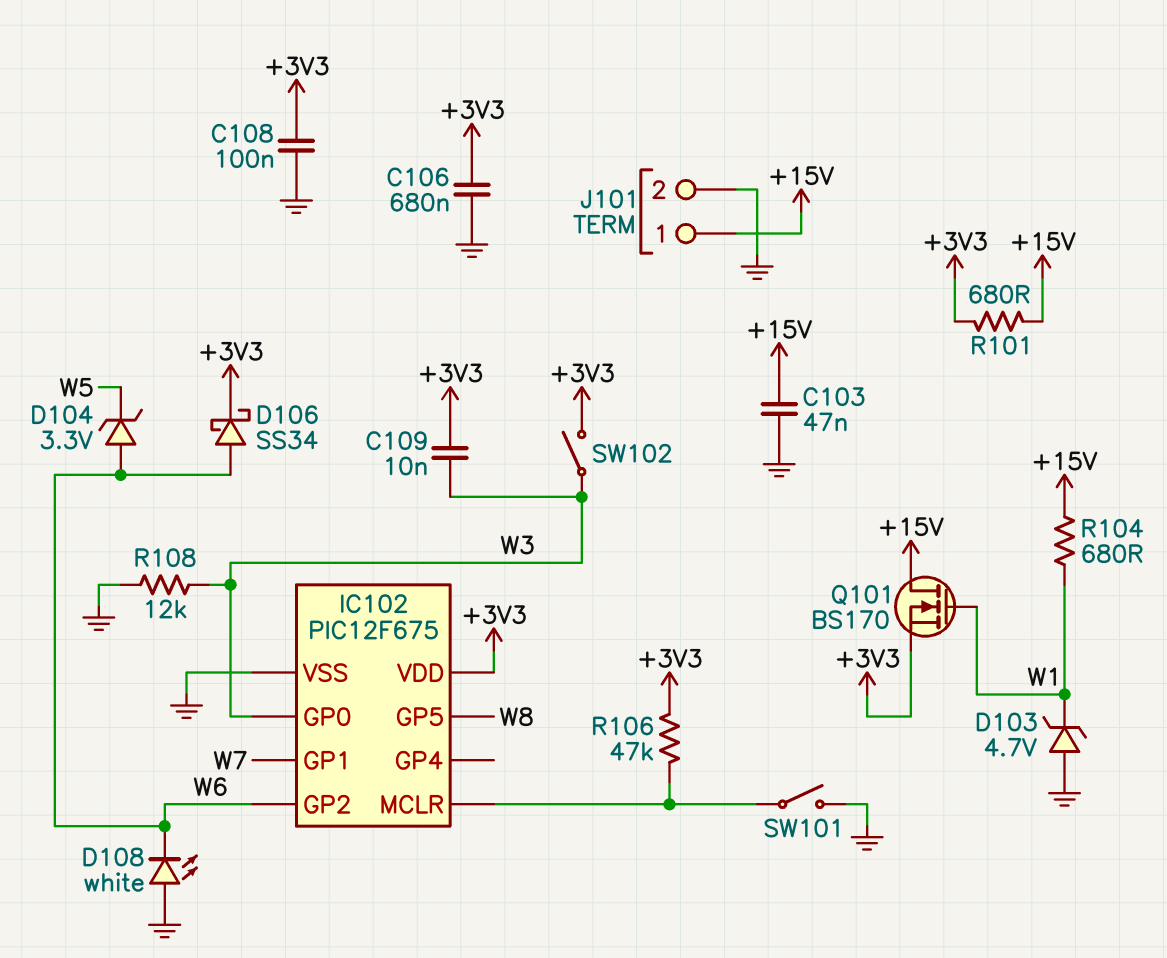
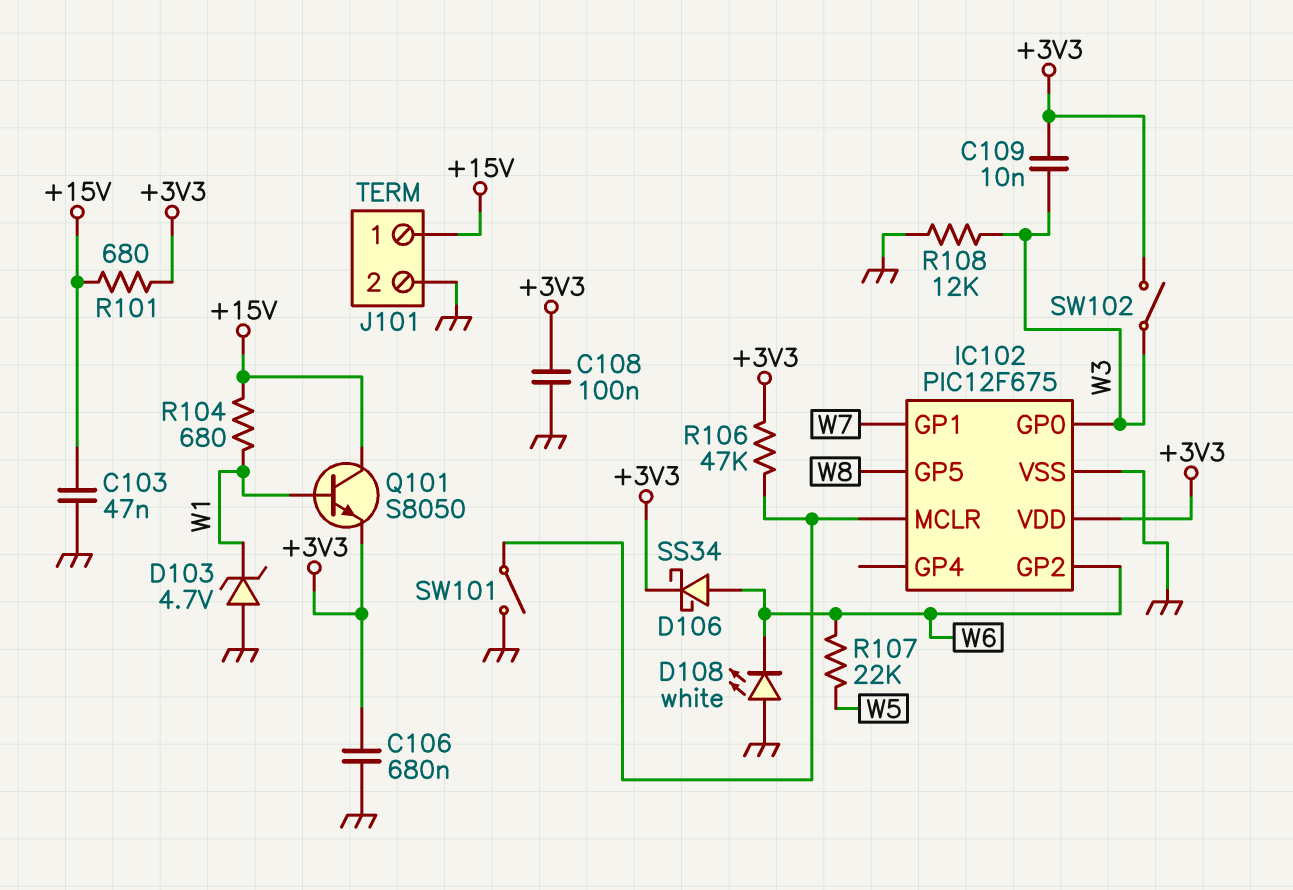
D104: zener 3.3V (A W6, K W5) -> none
Q101: NMOS BS170 (G W1, D +15V, S +3V3) -> NPN S8050 (B W1, C +15V, E +3V3)
R107: none -> 22k (W5, W6)

